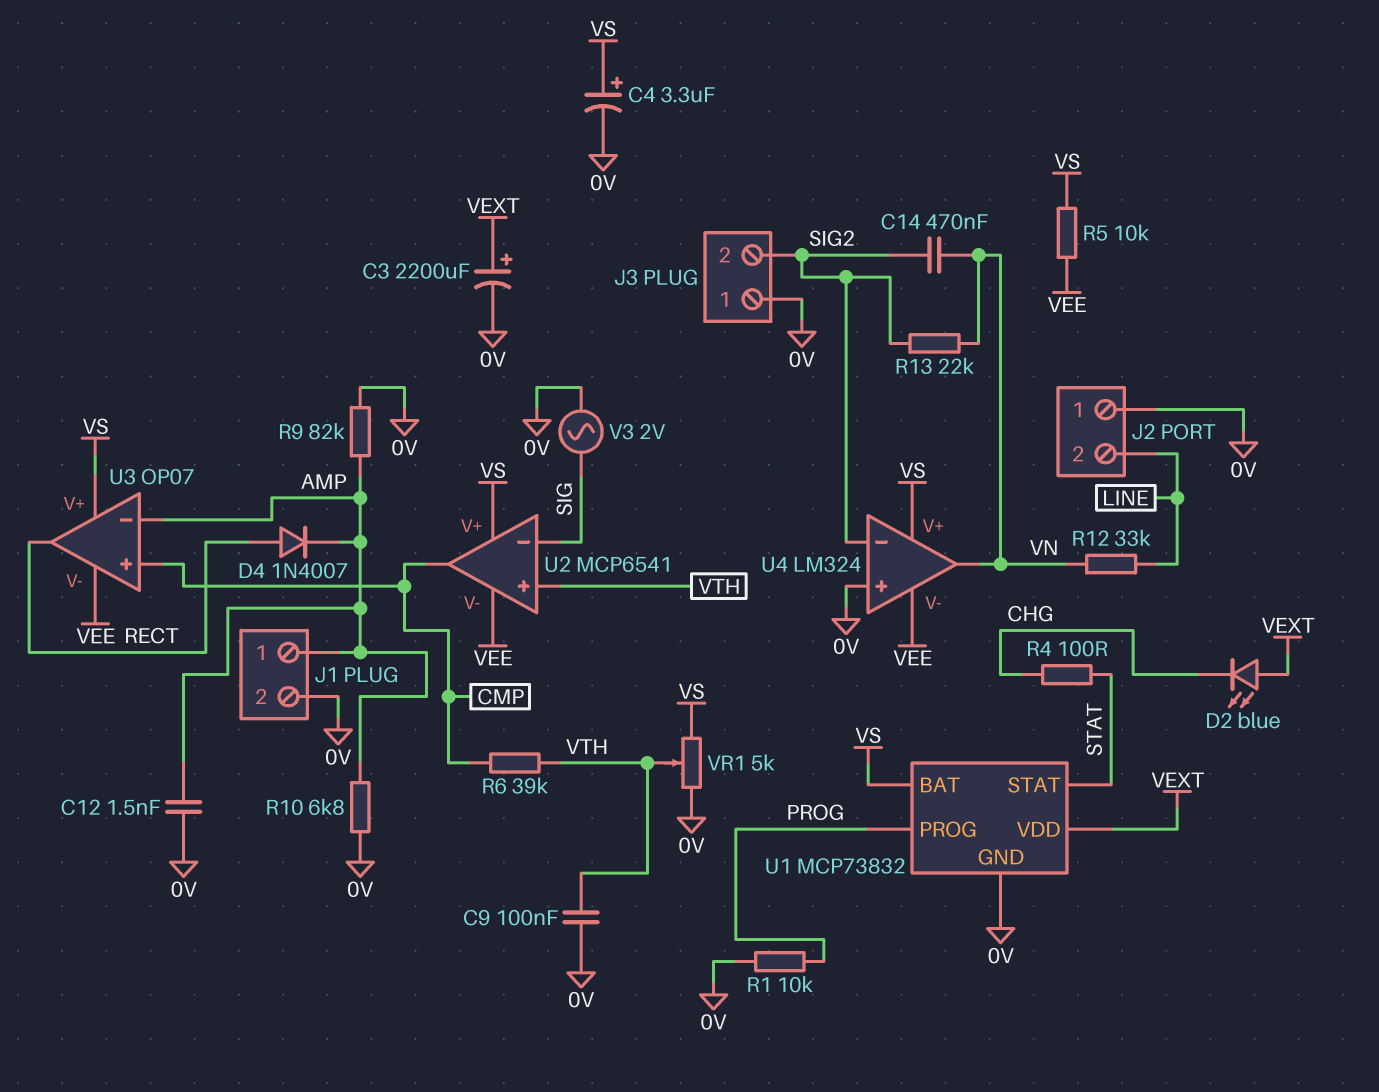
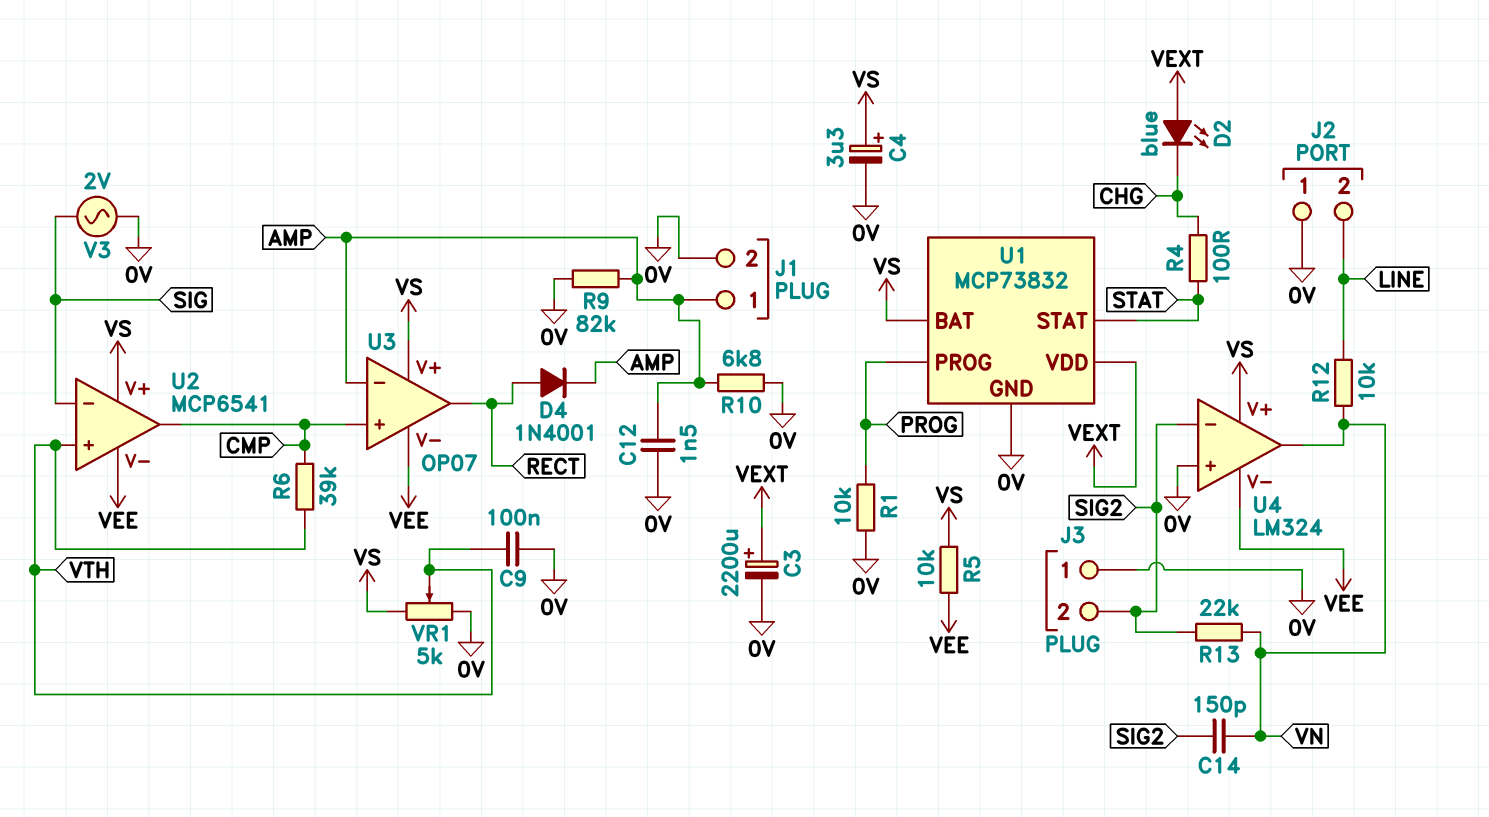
C14: 470nF (SIG2, VN) -> 150pF (SIG2, VN)
D4: diode 1N4007 (A RECT, K AMP) -> diode 1N4001 (A RECT, K AMP)
R12: 33k (LINE, VN) -> 10k (LINE, VN)

